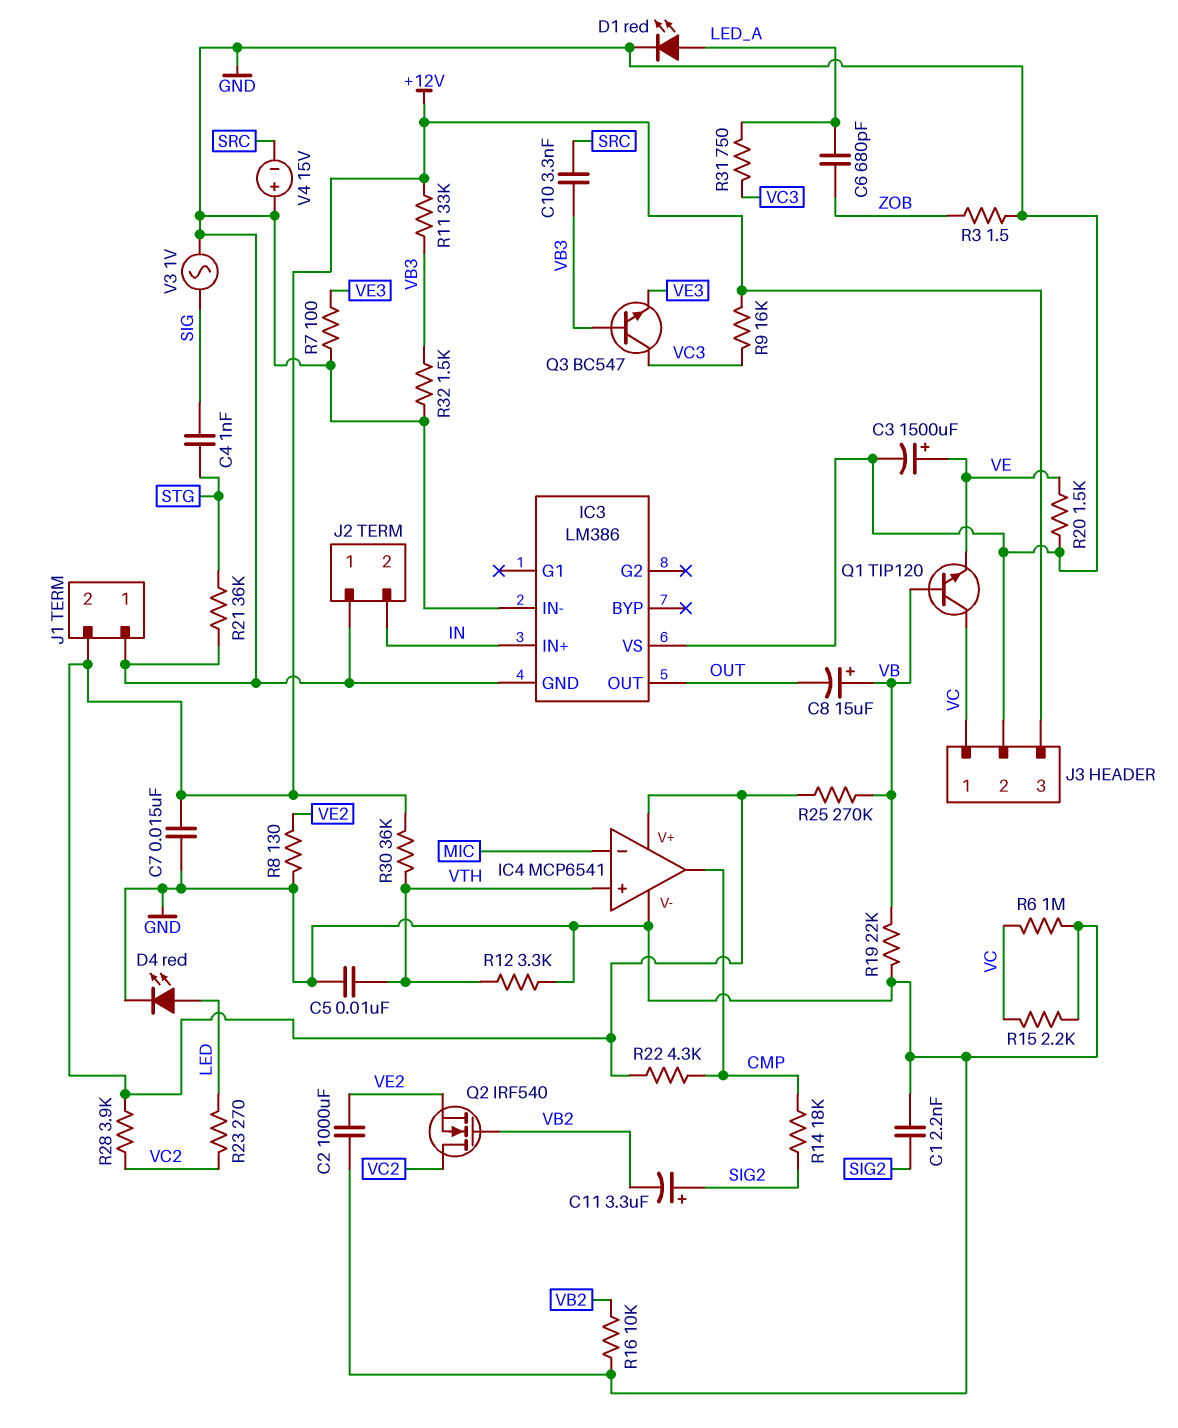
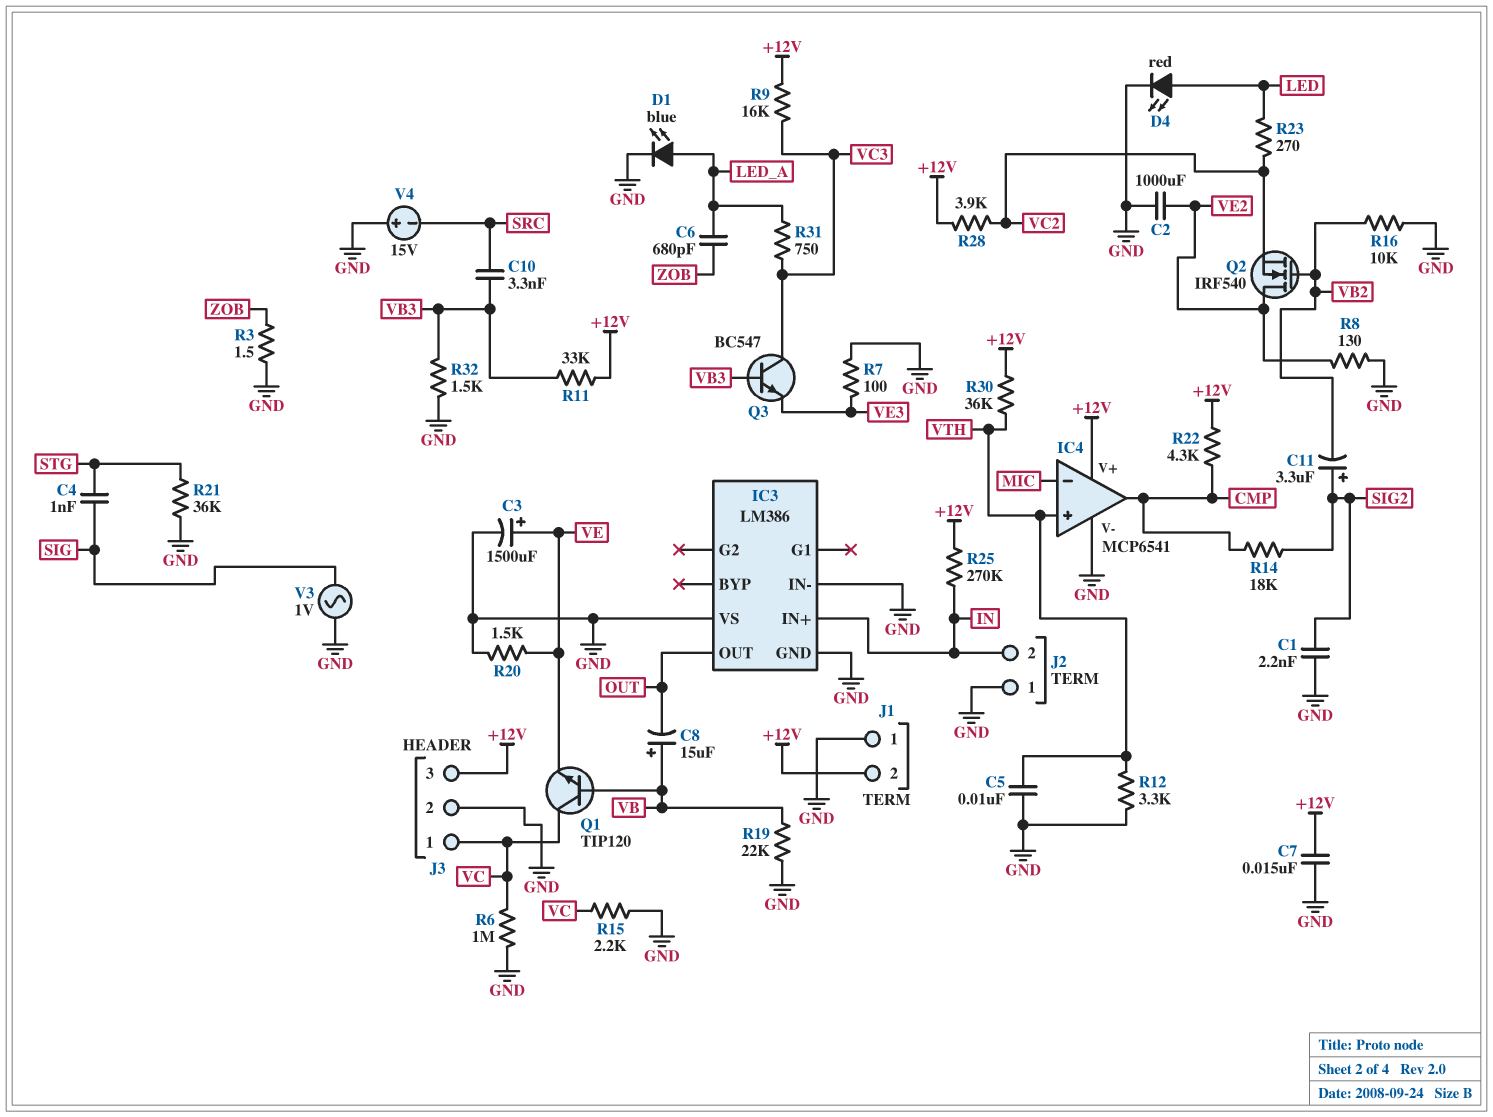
D1: LED red (A LED_A, K GND) -> LED blue (A LED_A, K GND)
Q2: NMOS IRF540 (G VB2, D VC2, S VE2) -> NMOS IRF540 (G VB2, D VE2, S VC2)
R25: 270k (+12V, VB) -> 270k (+12V, IN)

